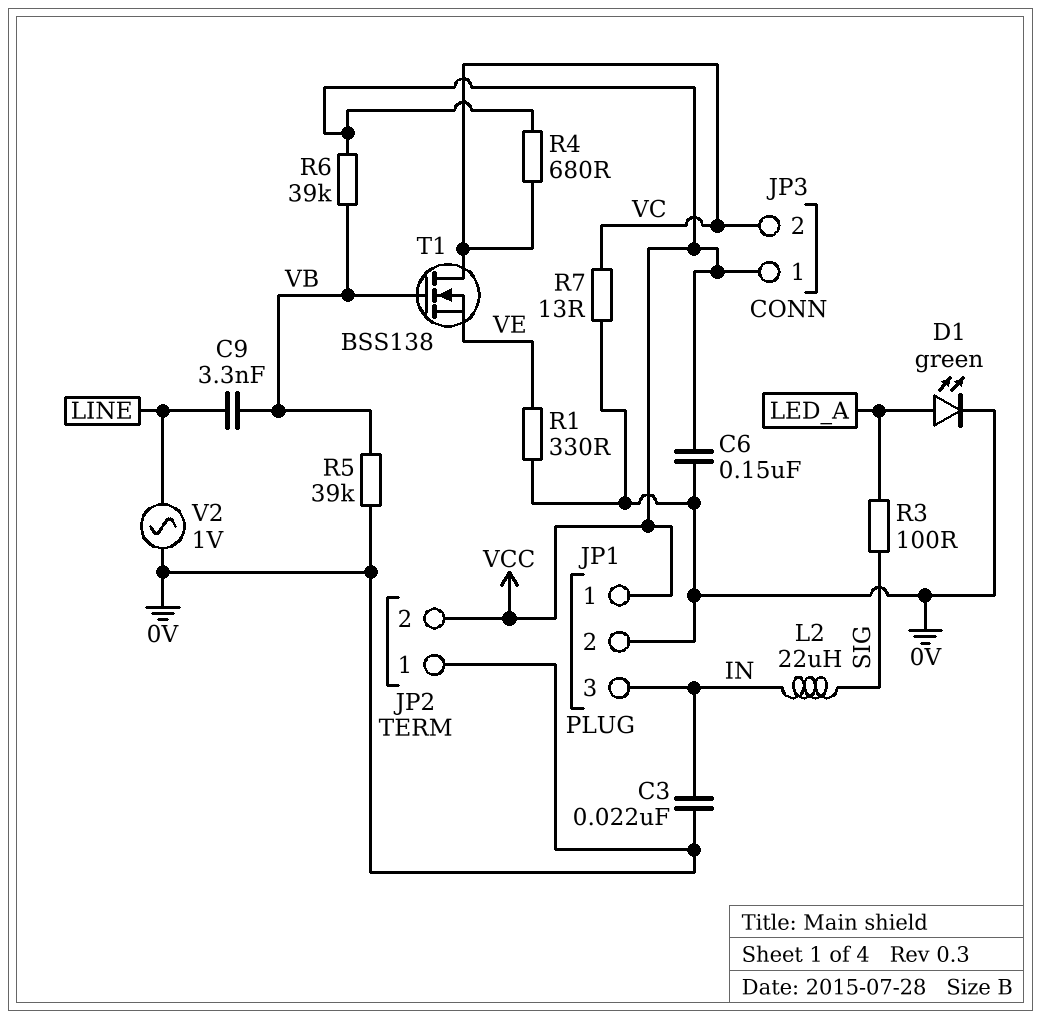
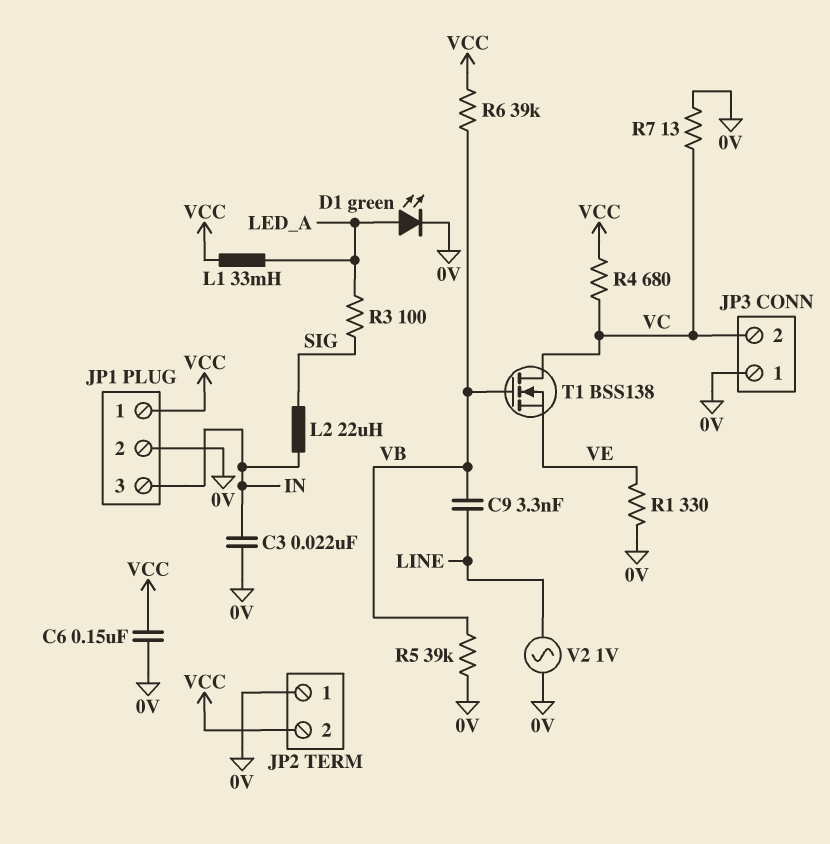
JP3 pin 1: VCC -> 0V
L1: none -> 33mH (LED_A, VCC)

